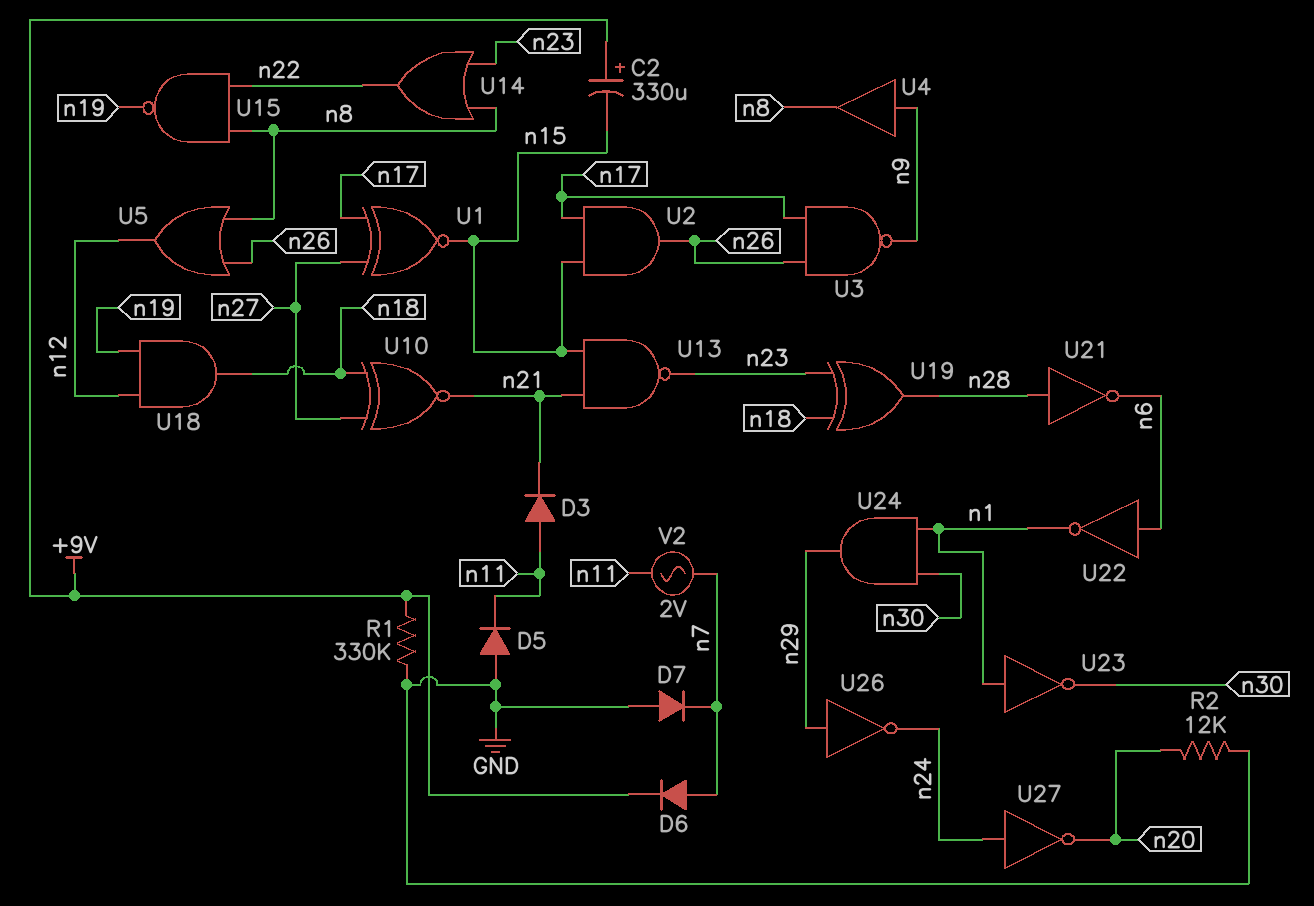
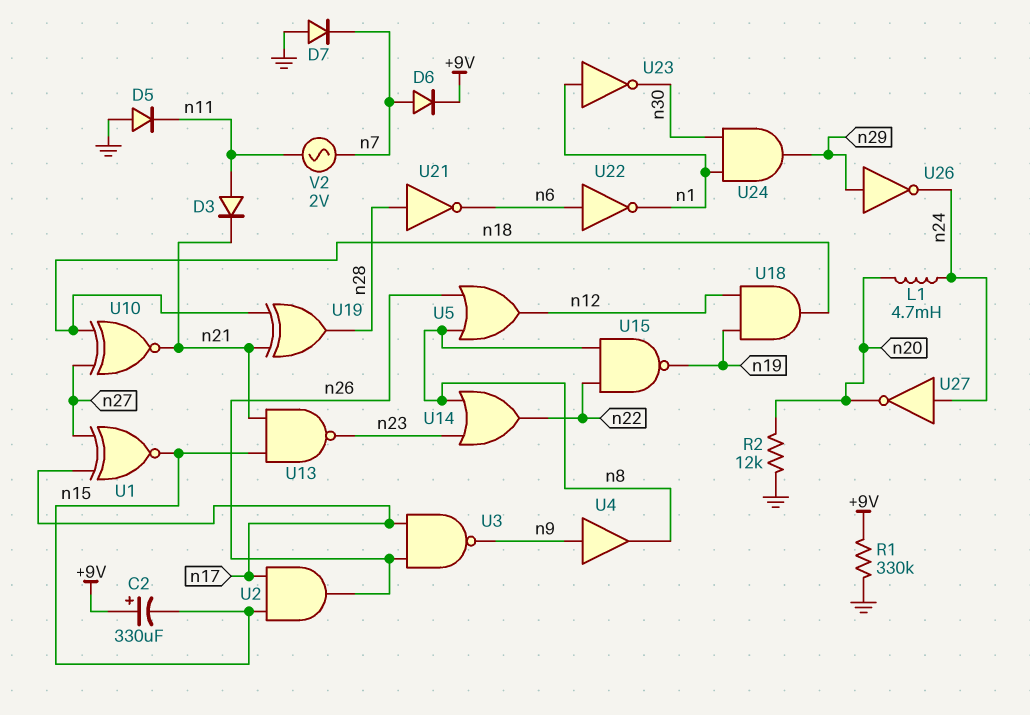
L1: none -> 4.7mH (n20, n24)
U19: XOR (in n18, in n23, out n28) -> XOR (in n18, in n21, out n28)

